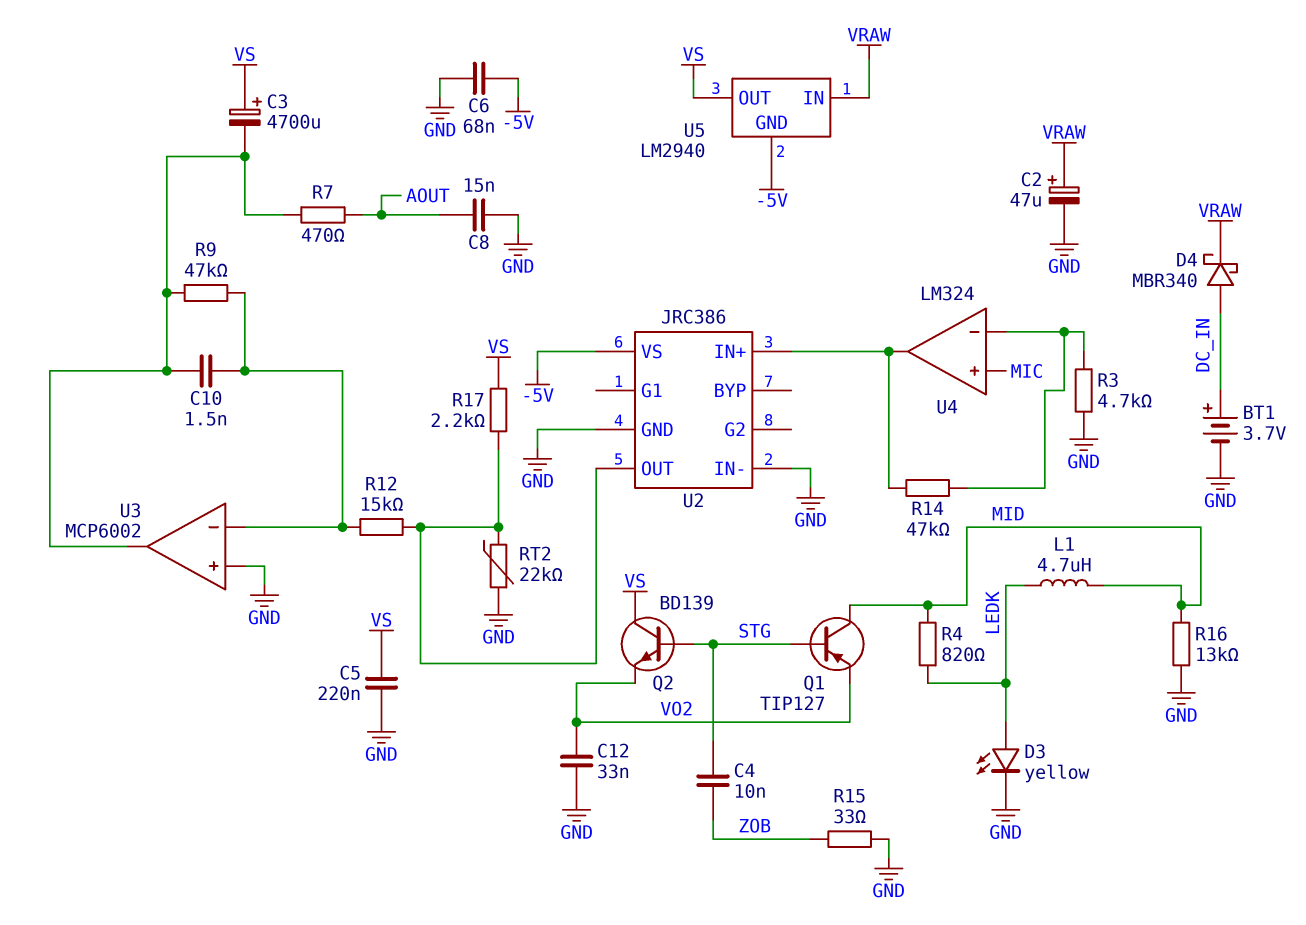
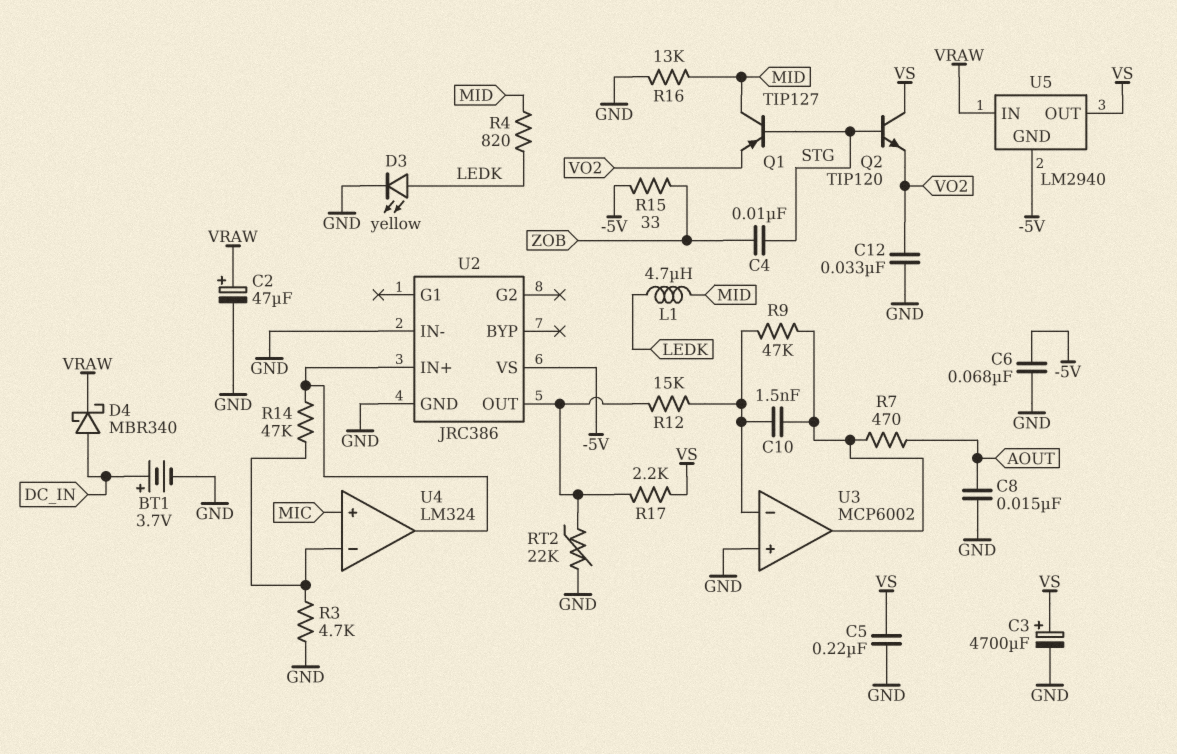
C3: 4700uF (plus VS, minus U3/out) -> 4700uF (plus VS, minus GND)
Q2: NPN BD139 (B STG, C VS, E VO2) -> NPN TIP120 (B STG, C VS, E VO2)
R15: 33 (GND, ZOB) -> 33 (-5V, ZOB)

